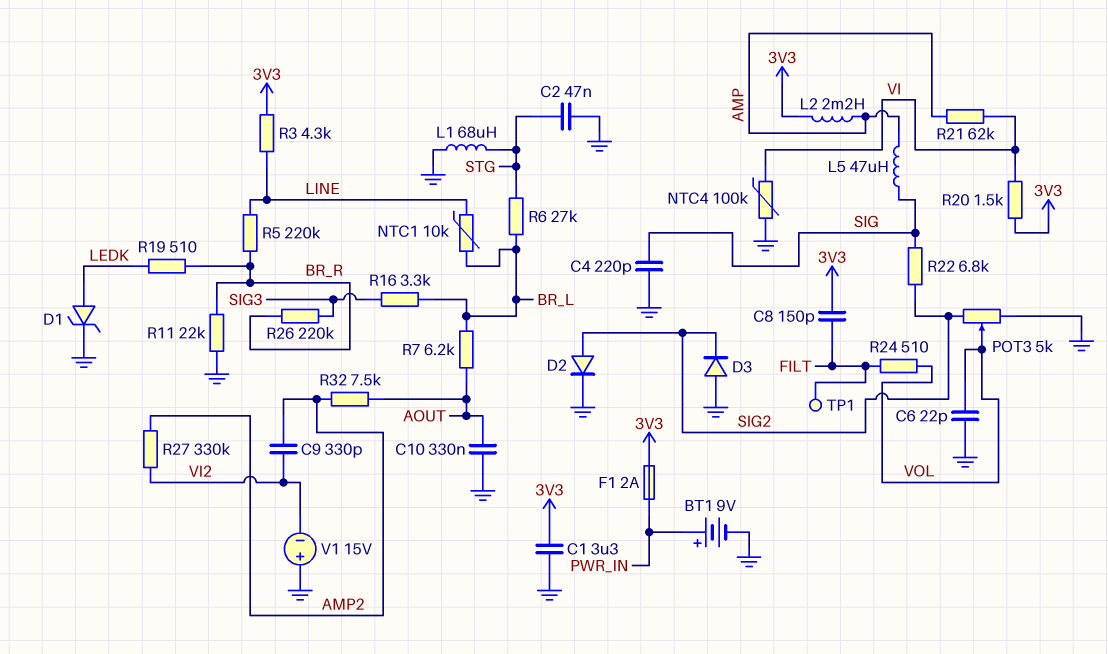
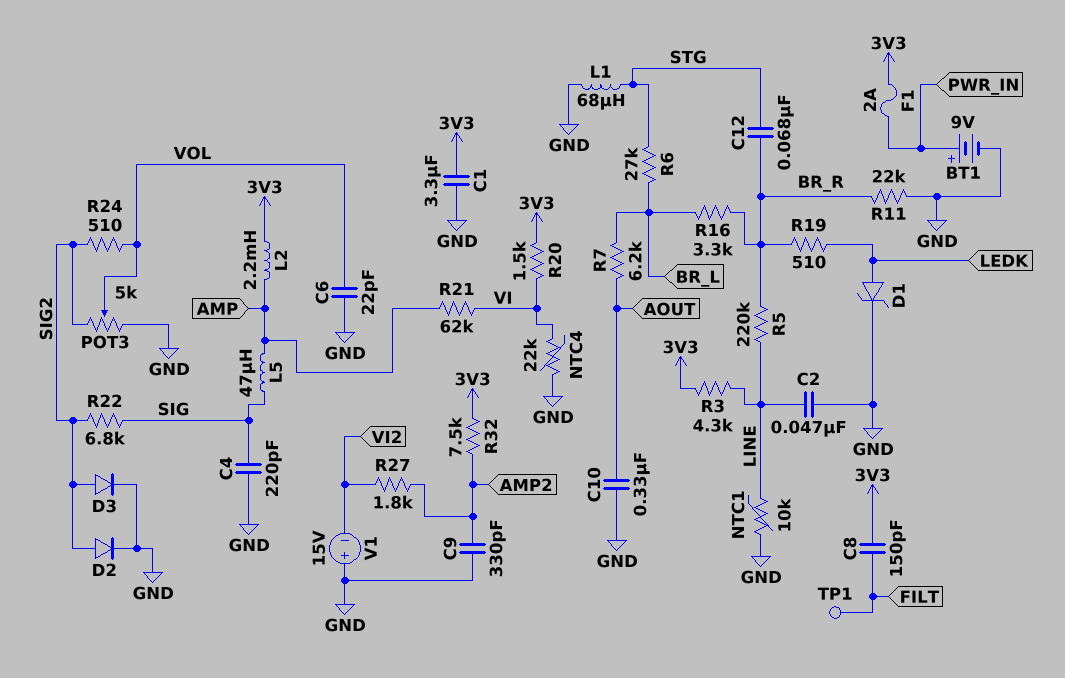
C2: 47nF (GND, STG) -> 47nF (GND, LINE)
C9: 330pF (AMP2, VI2) -> 330pF (AMP2, GND)
C12: none -> 68nF (BR_R, STG)
D3: diode (A GND, K SIG2) -> diode (A SIG2, K GND)
NTC1: 10k (BR_L, LINE) -> 10k (GND, LINE)
NTC4: 100k (GND, VI) -> 22k (GND, VI)
R16: 3.3k (BR_L, SIG3) -> 3.3k (BR_L, BR_R)
R24: 510 (FILT, VOL) -> 510 (SIG2, VOL)
R26: 220k (BR_R, SIG3) -> none
R27: 330k (AMP2, VI2) -> 1.8k (AMP2, VI2)
R32: 7.5k (AMP2, AOUT) -> 7.5k (3V3, AMP2)

